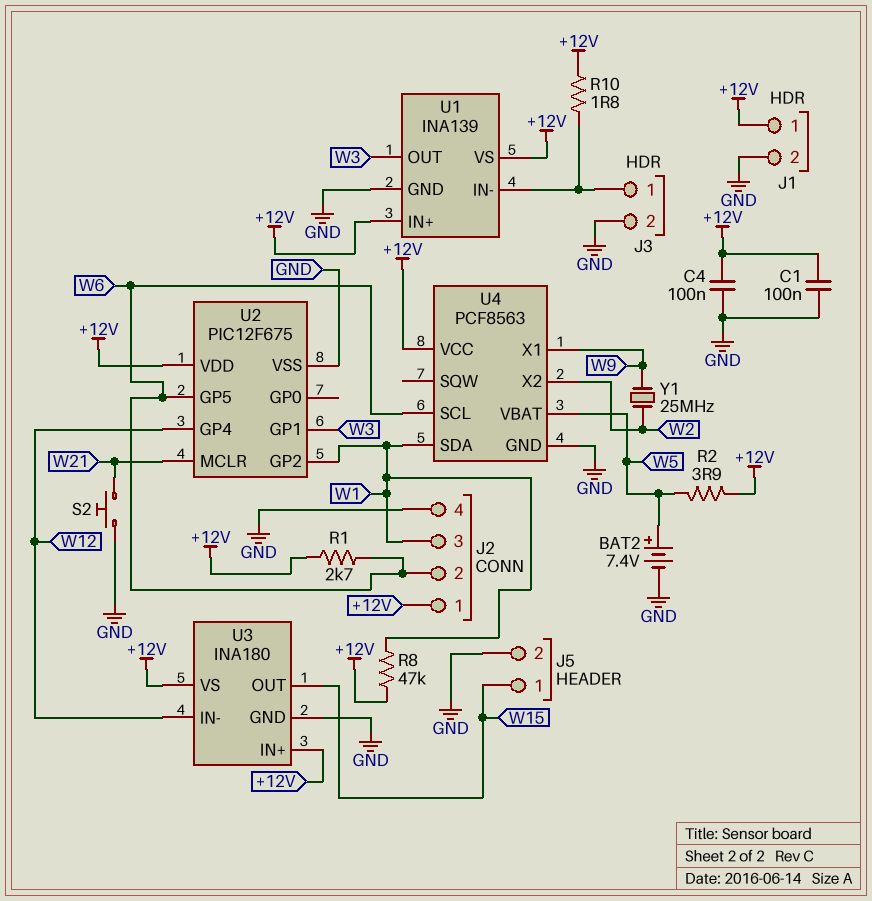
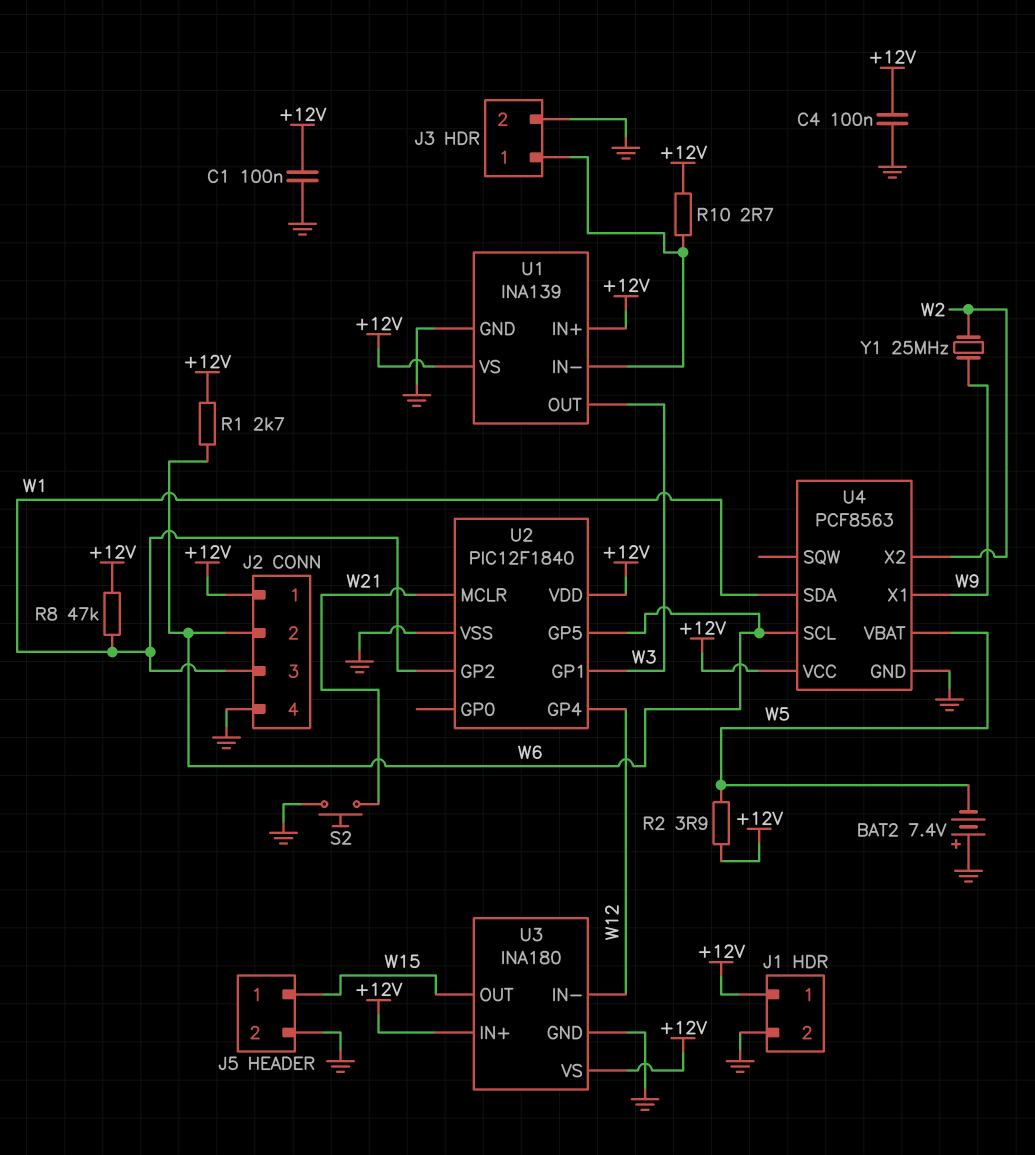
BAT2: 7.4V (plus W5, minus GND) -> 7.4V (plus GND, minus W5)
R10: 1.8 (+12V, J3/1) -> 2.7 (+12V, J3/1)
U2: PIC12F675 -> PIC12F1840

